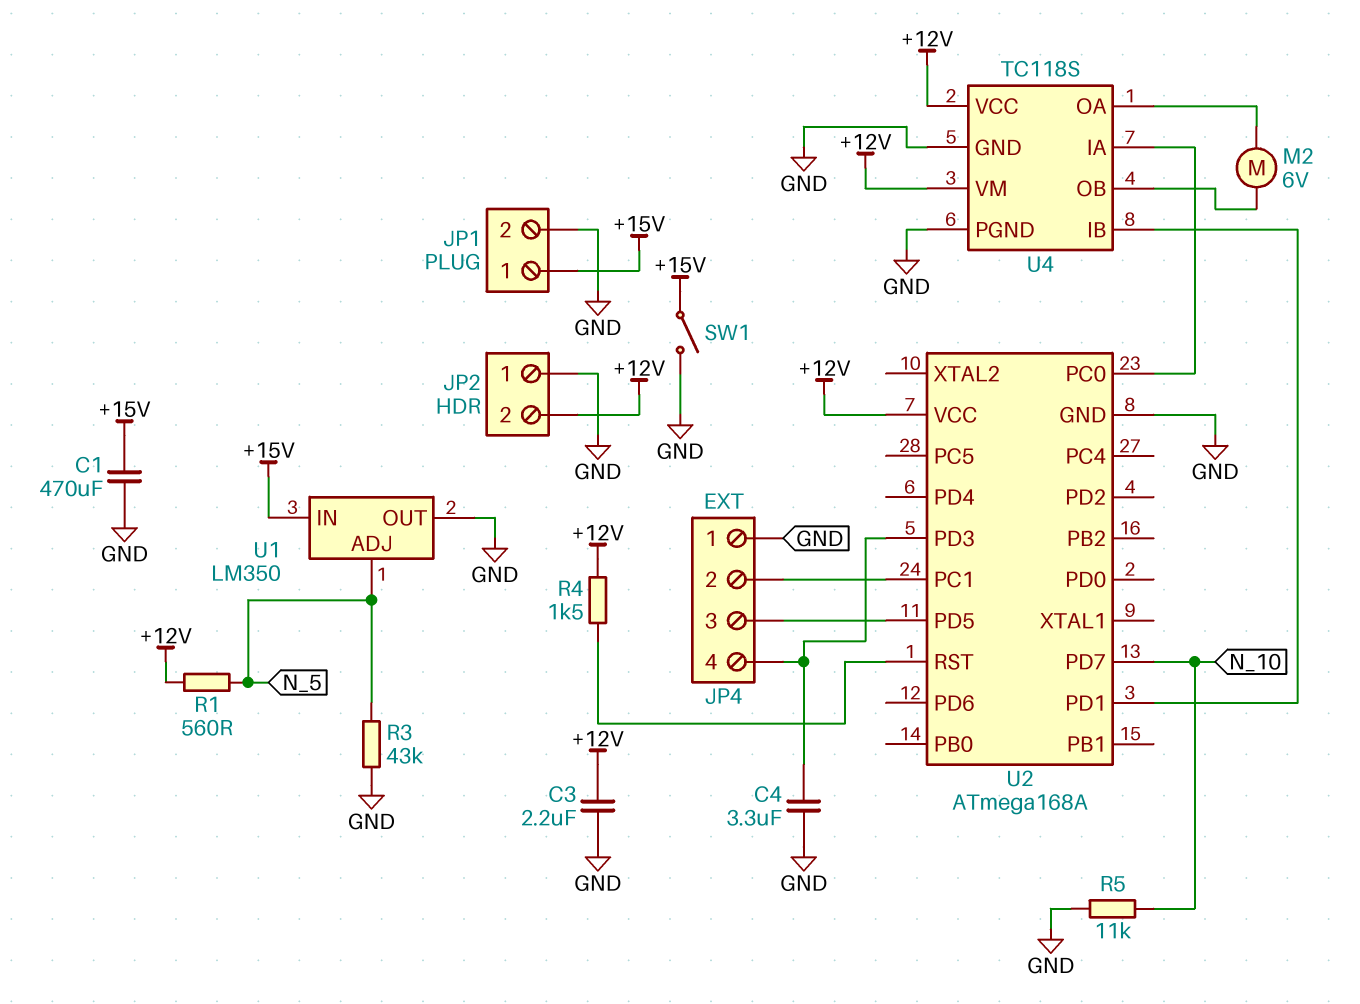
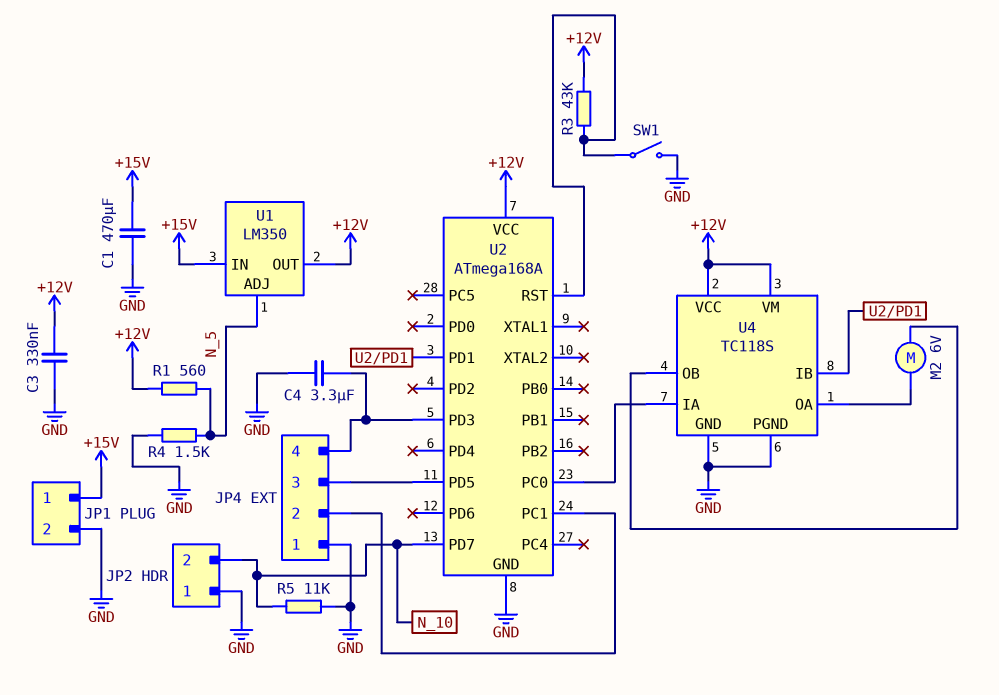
C3: 2.2uF (+12V, GND) -> 330nF (+12V, GND)
JP2 pin 2: +12V -> N_10
R3: 43k (GND, N_5) -> 43k (+12V, U2/RST)
R4: 1.5k (+12V, U2/RST) -> 1.5k (GND, N_5)
SW1: switch (+15V, GND) -> switch (GND, U2/RST)
U1 pin OUT: GND -> +12V

